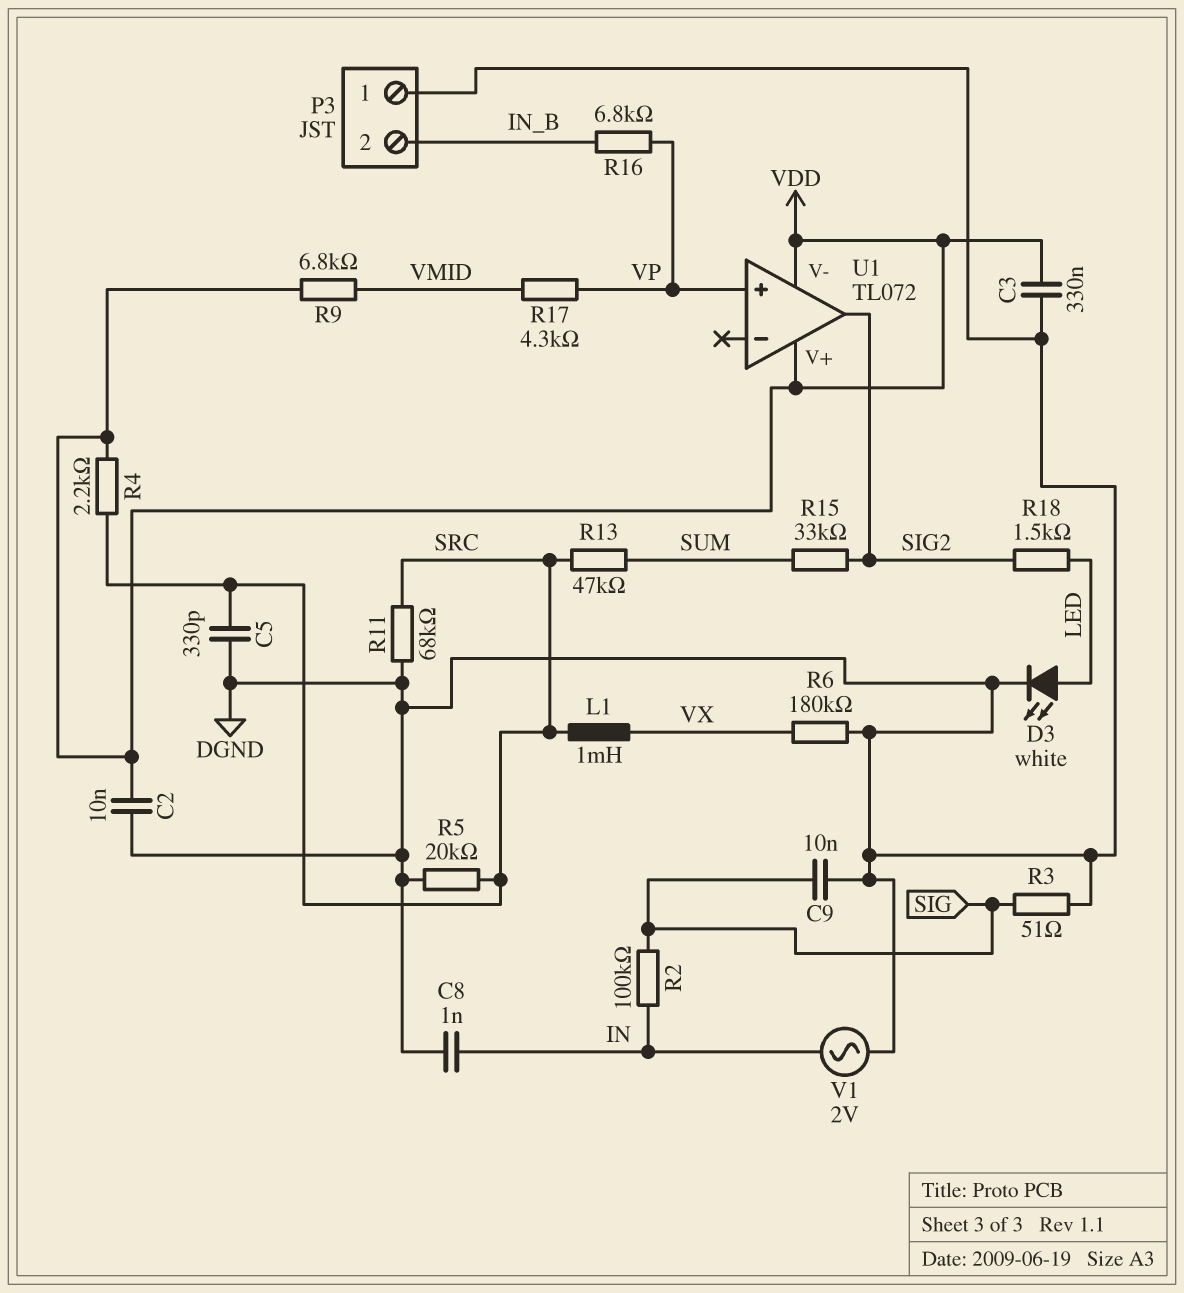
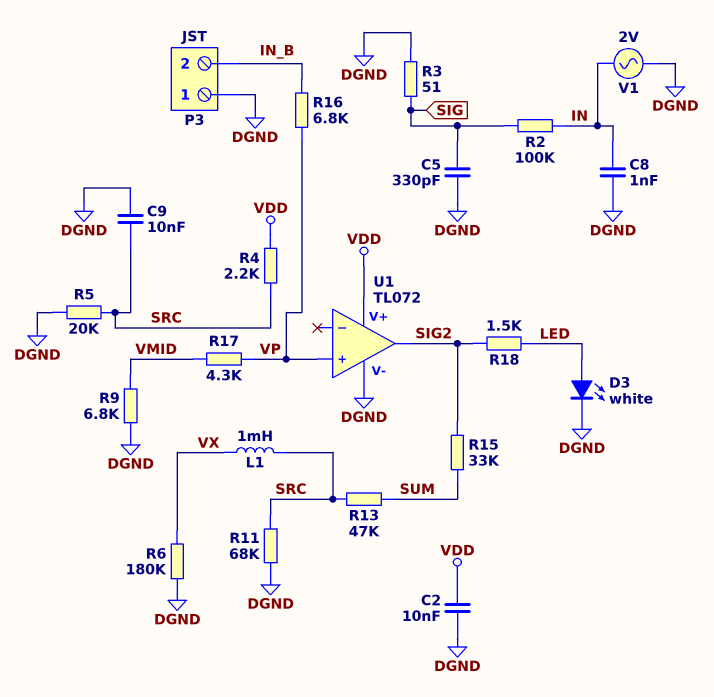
C3: 330nF (DGND, VDD) -> none
C5: 330pF (DGND, SRC) -> 330pF (DGND, SIG)
C9: 10nF (DGND, SIG) -> 10nF (DGND, SRC)
R9: 6.8k (VDD, VMID) -> 6.8k (DGND, VMID)
U1 pin V-: VDD -> DGND

